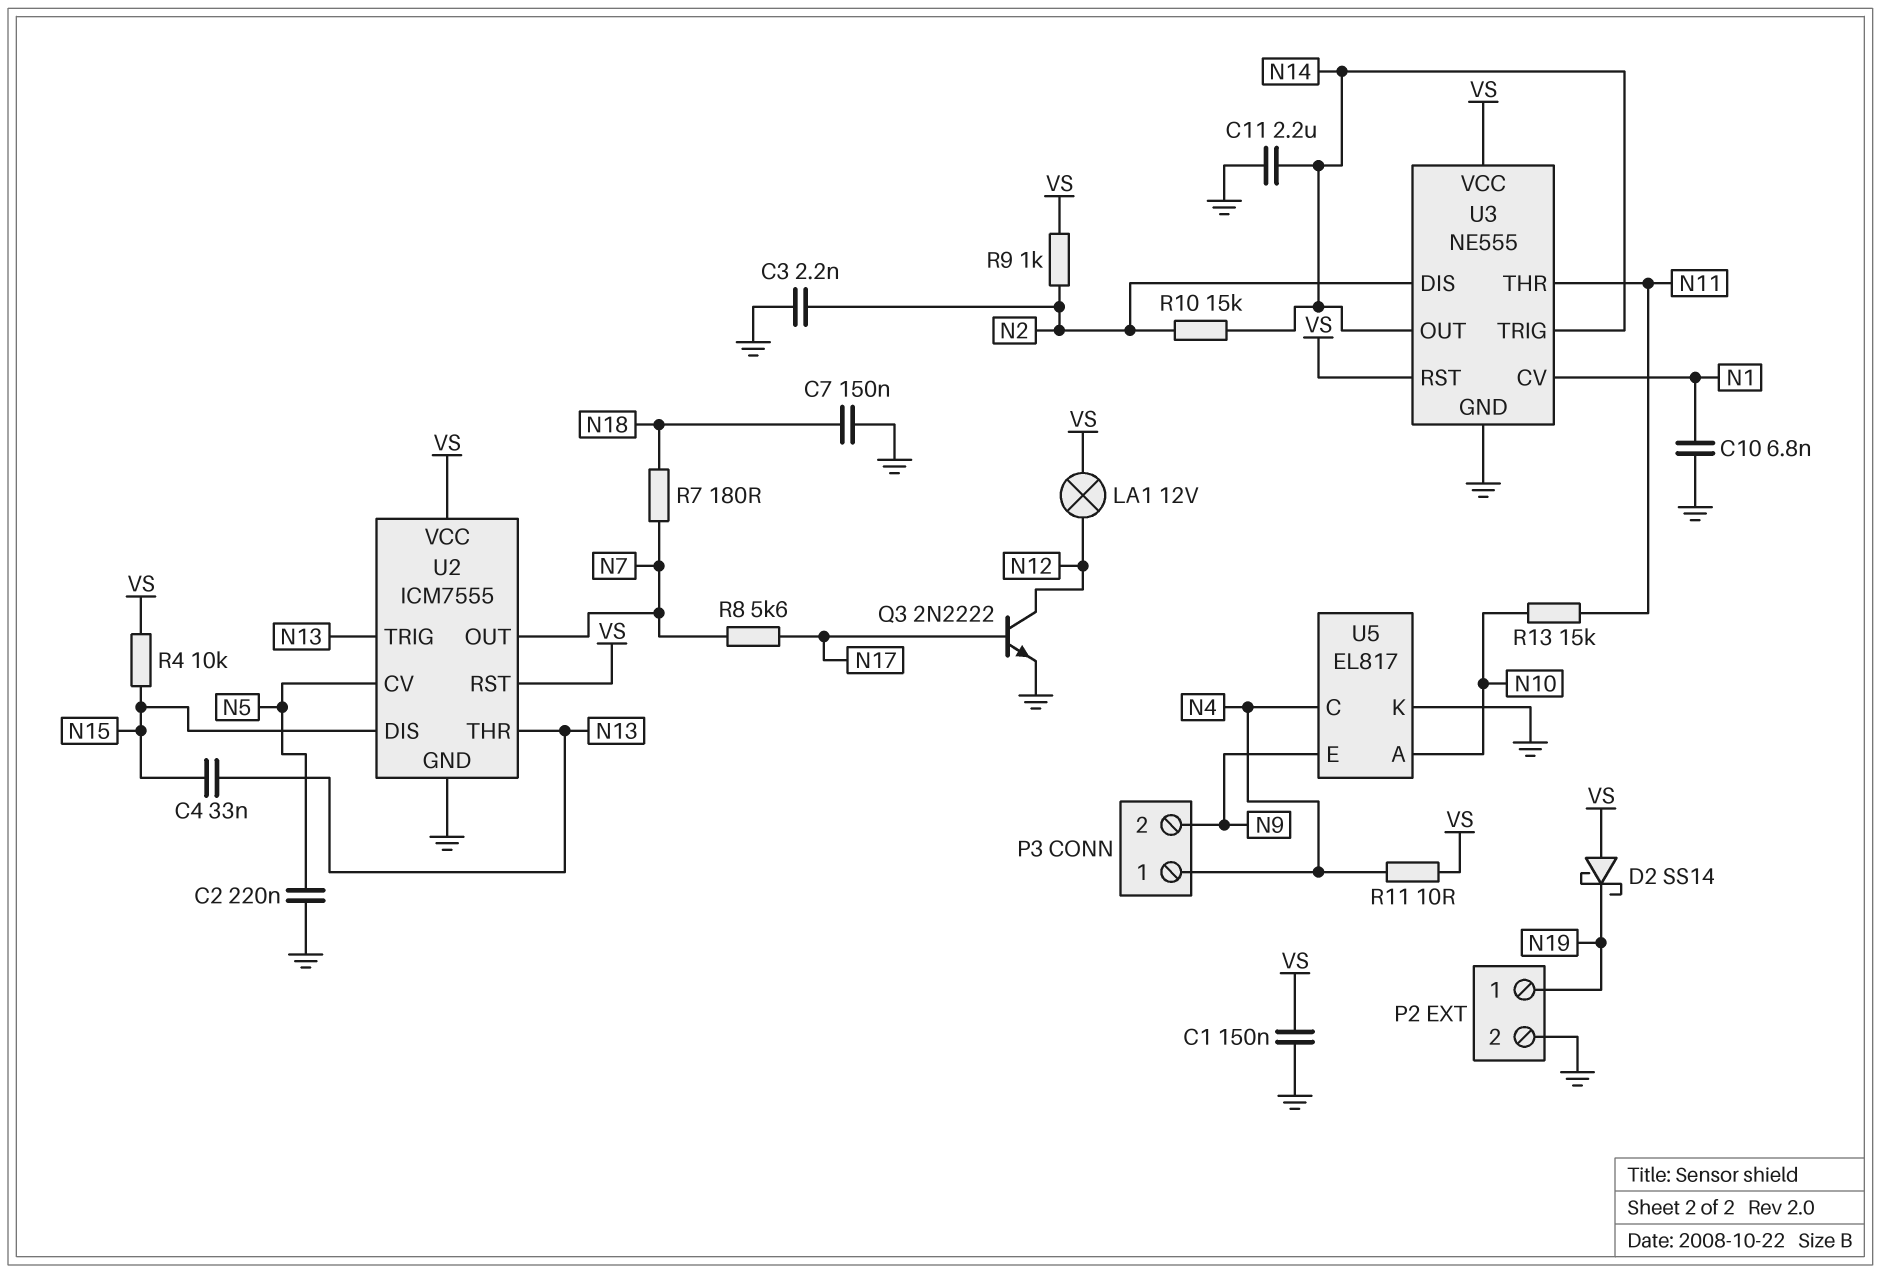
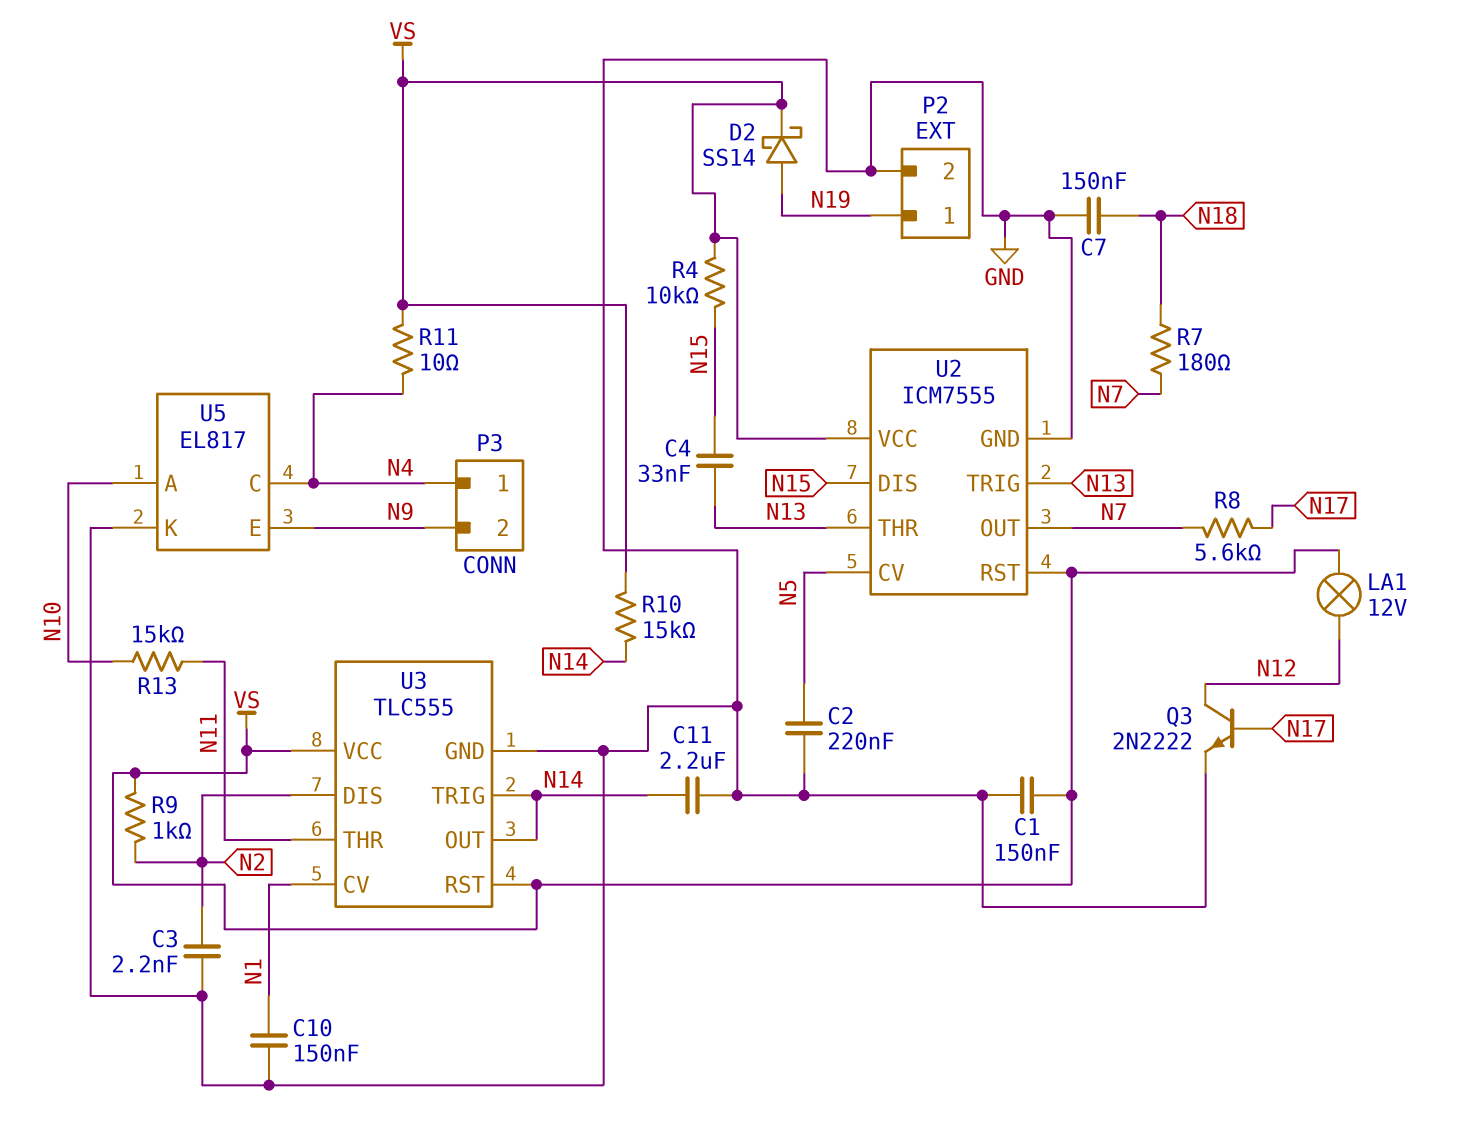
C10: 6.8nF (GND, N1) -> 150nF (GND, N1)
D2: schottky SS14 (A VS, K N19) -> schottky SS14 (A N19, K VS)
R10: 15k (N2, N14) -> 15k (N14, VS)
U3: NE555 -> TLC555

